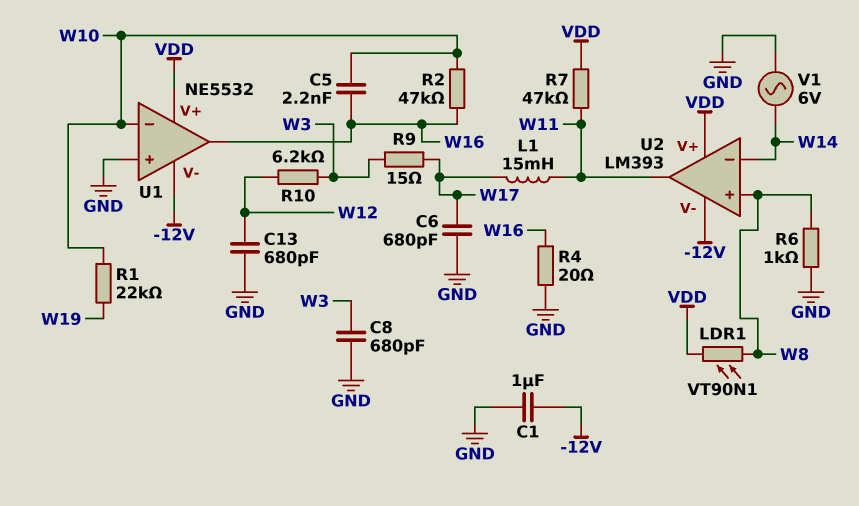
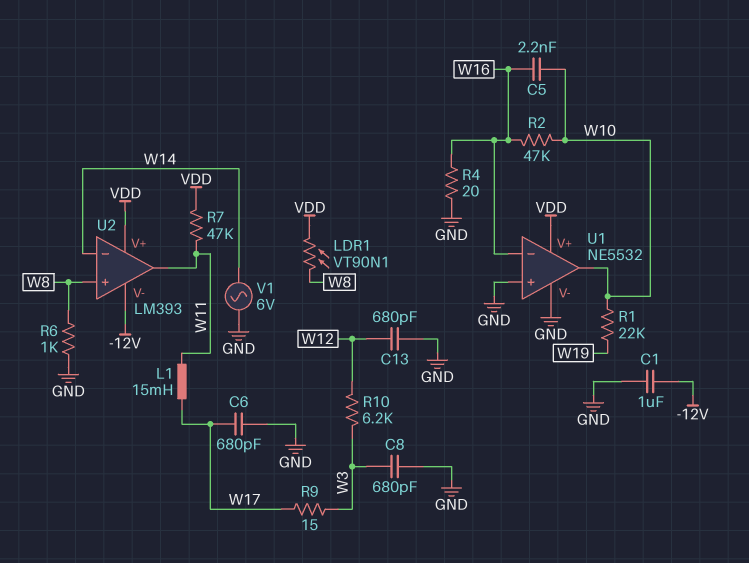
U1 pin V-: -12V -> GND
U1 pin in-: W10 -> W16
U1 pin out: W16 -> W10

